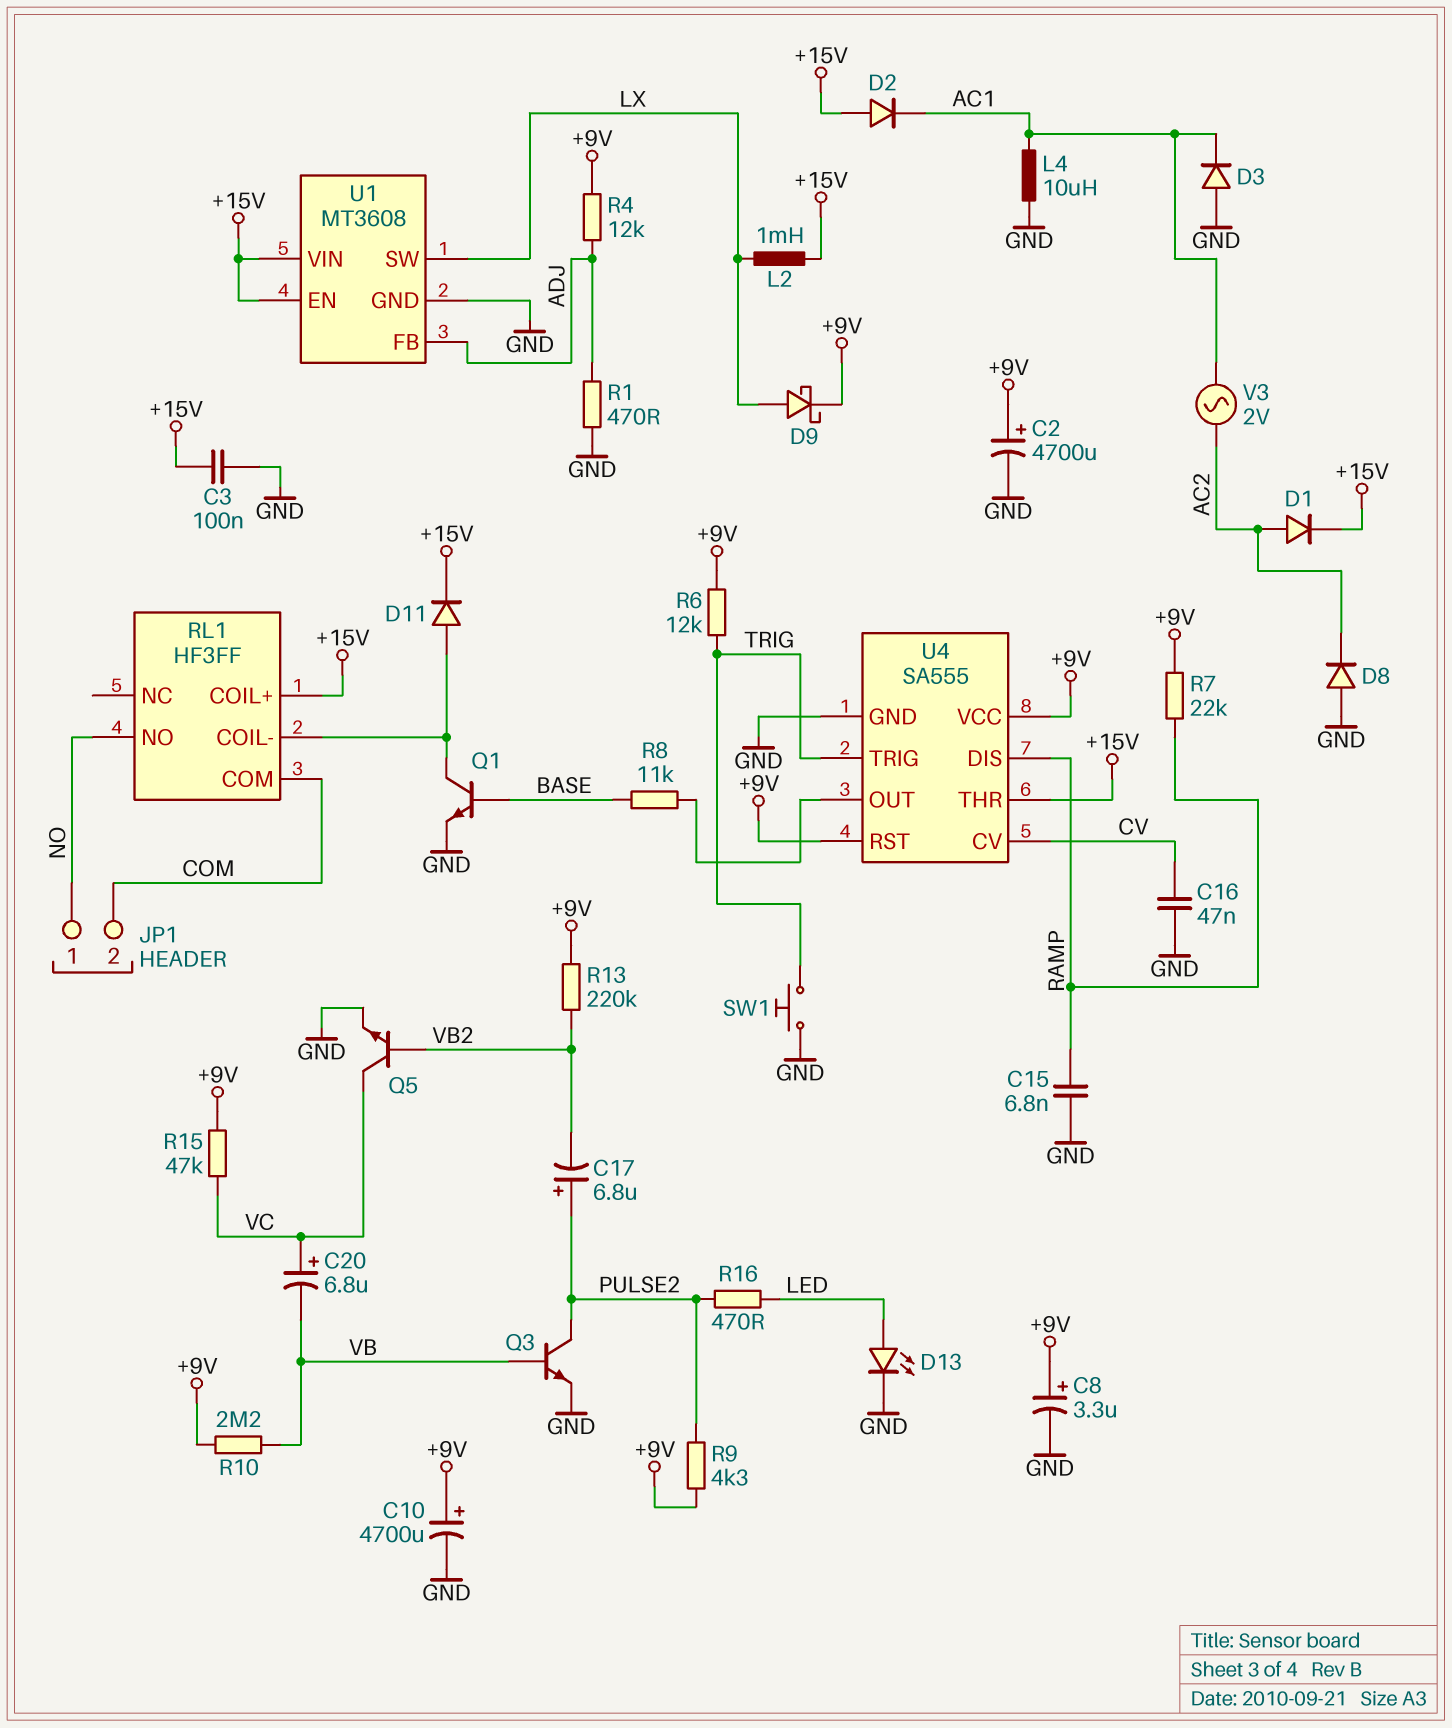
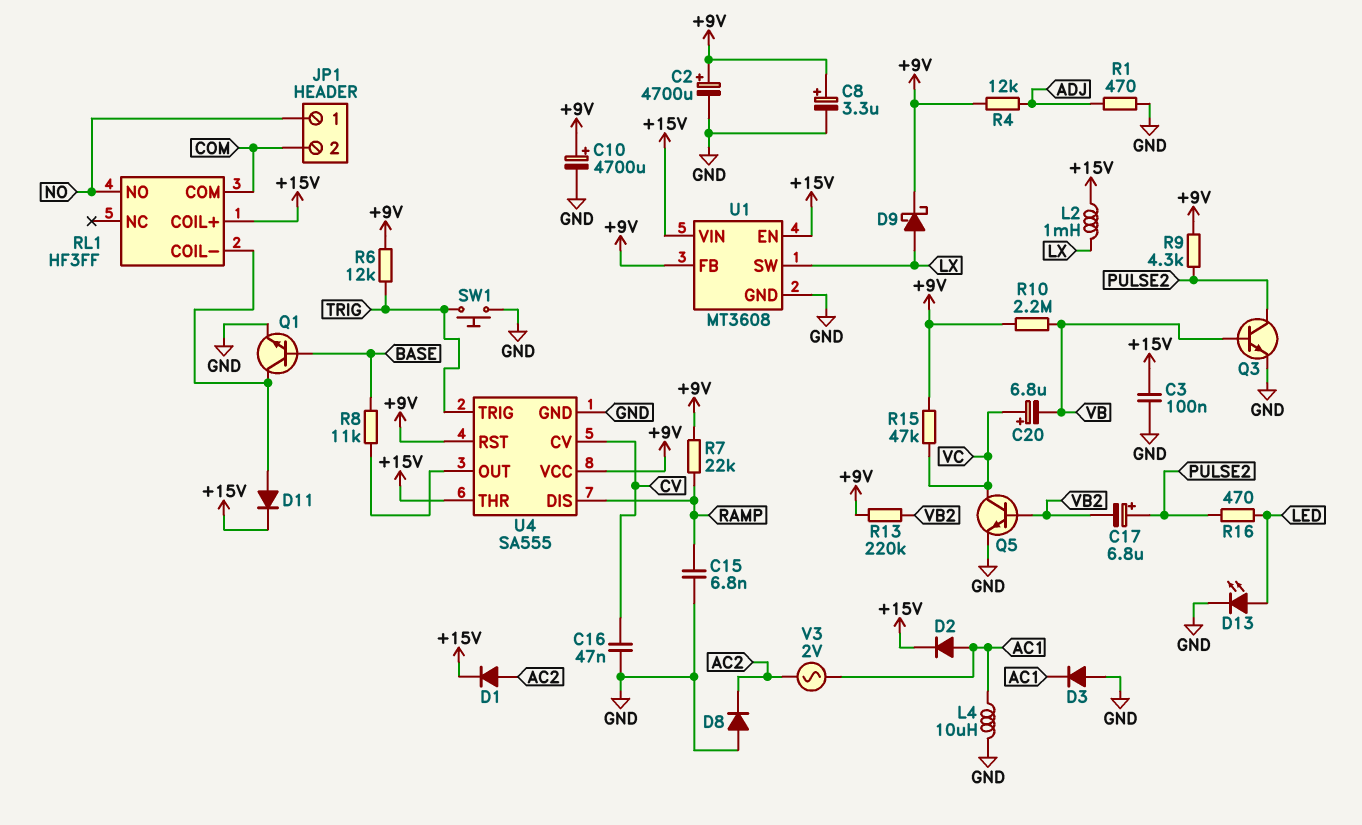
D2: diode (A +15V, K AC1) -> diode (A AC1, K +15V)
U1 pin FB: ADJ -> +9V

